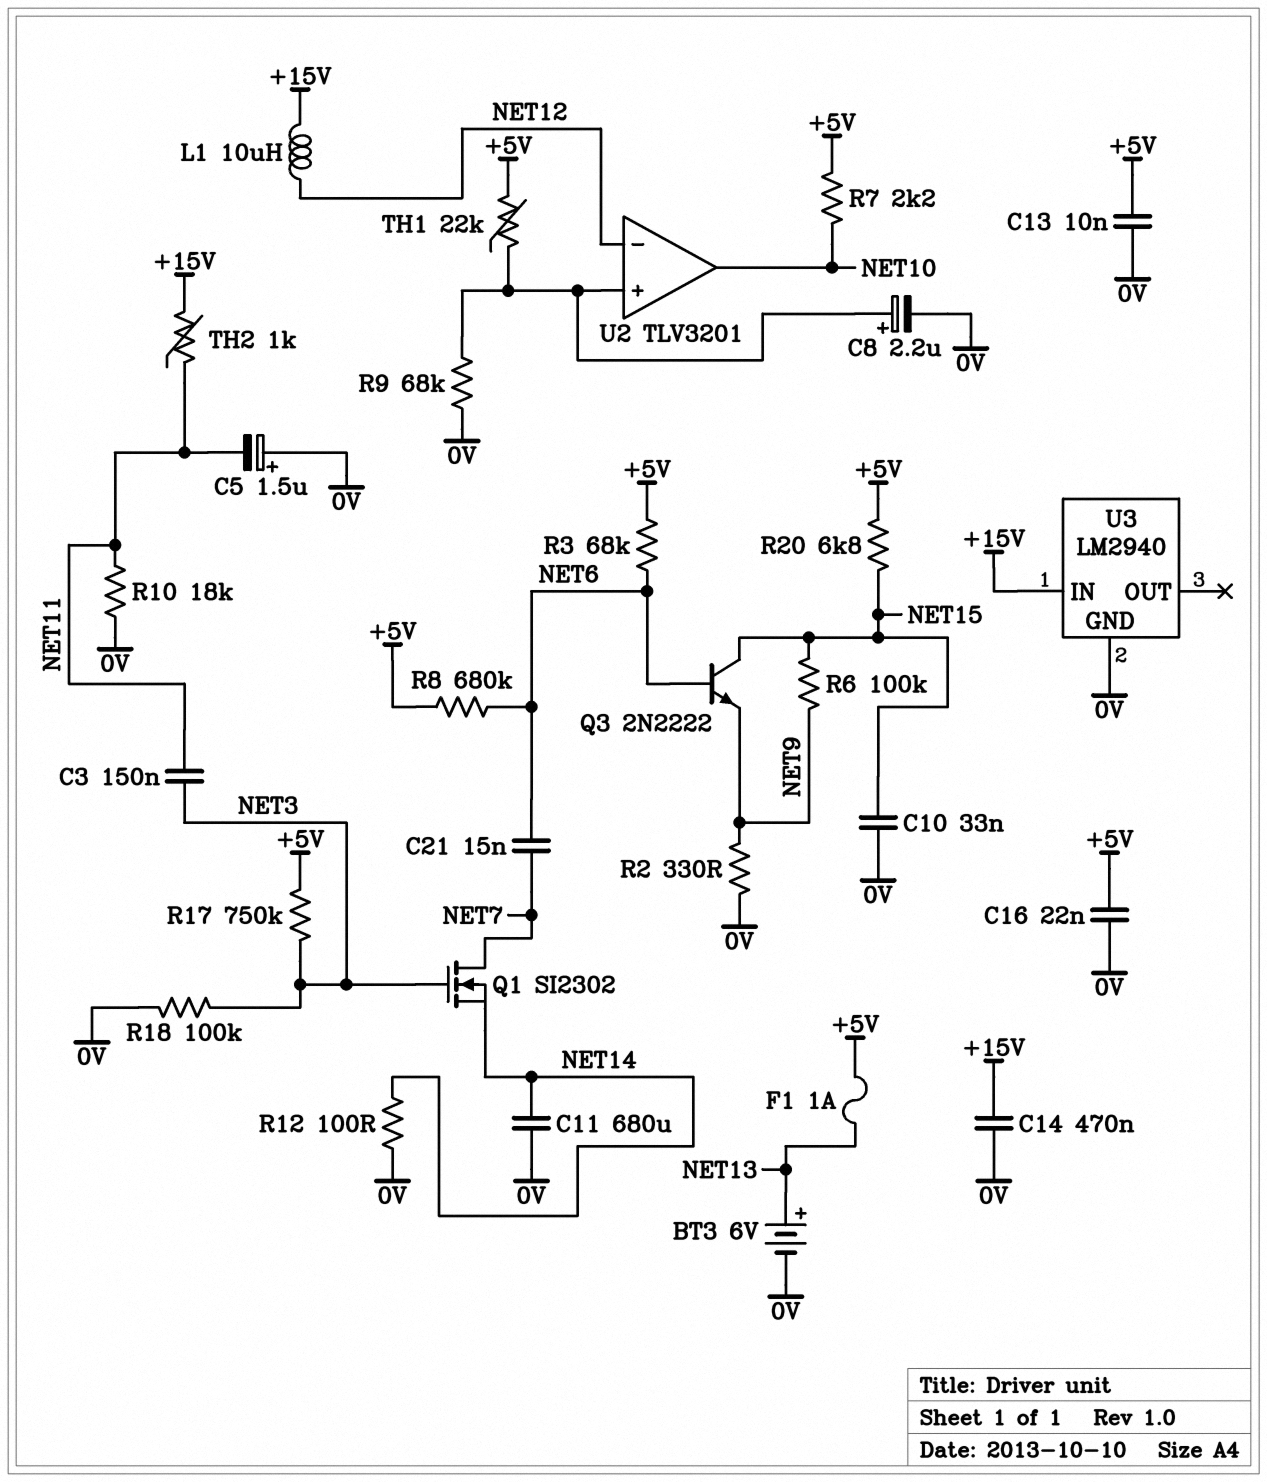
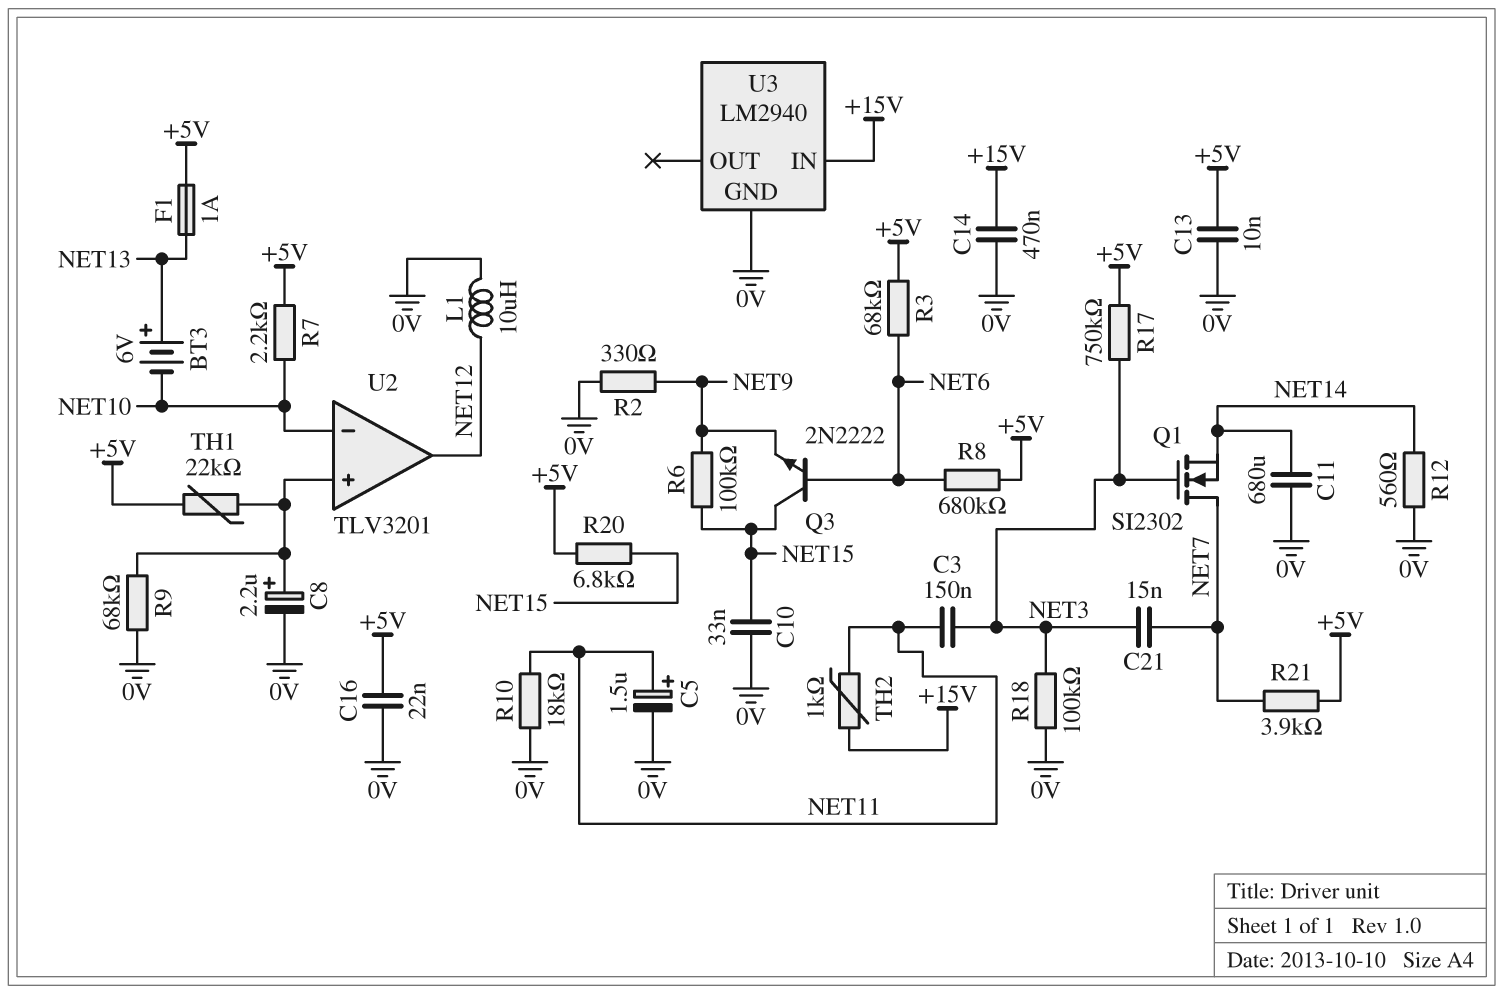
BT3: 6V (plus NET13, minus 0V) -> 6V (plus NET13, minus NET10)
C5: 1.5uF (plus 0V, minus NET11) -> 1.5uF (plus NET11, minus 0V)
C21: 15nF (NET6, NET7) -> 15nF (NET3, NET7)
L1: 10uH (+15V, NET12) -> 10uH (0V, NET12)
R12: 100 (0V, NET14) -> 560 (0V, NET14)
R21: none -> 3.9k (+5V, NET7)
U2 pin in-: NET12 -> NET10
U2 pin out: NET10 -> NET12

